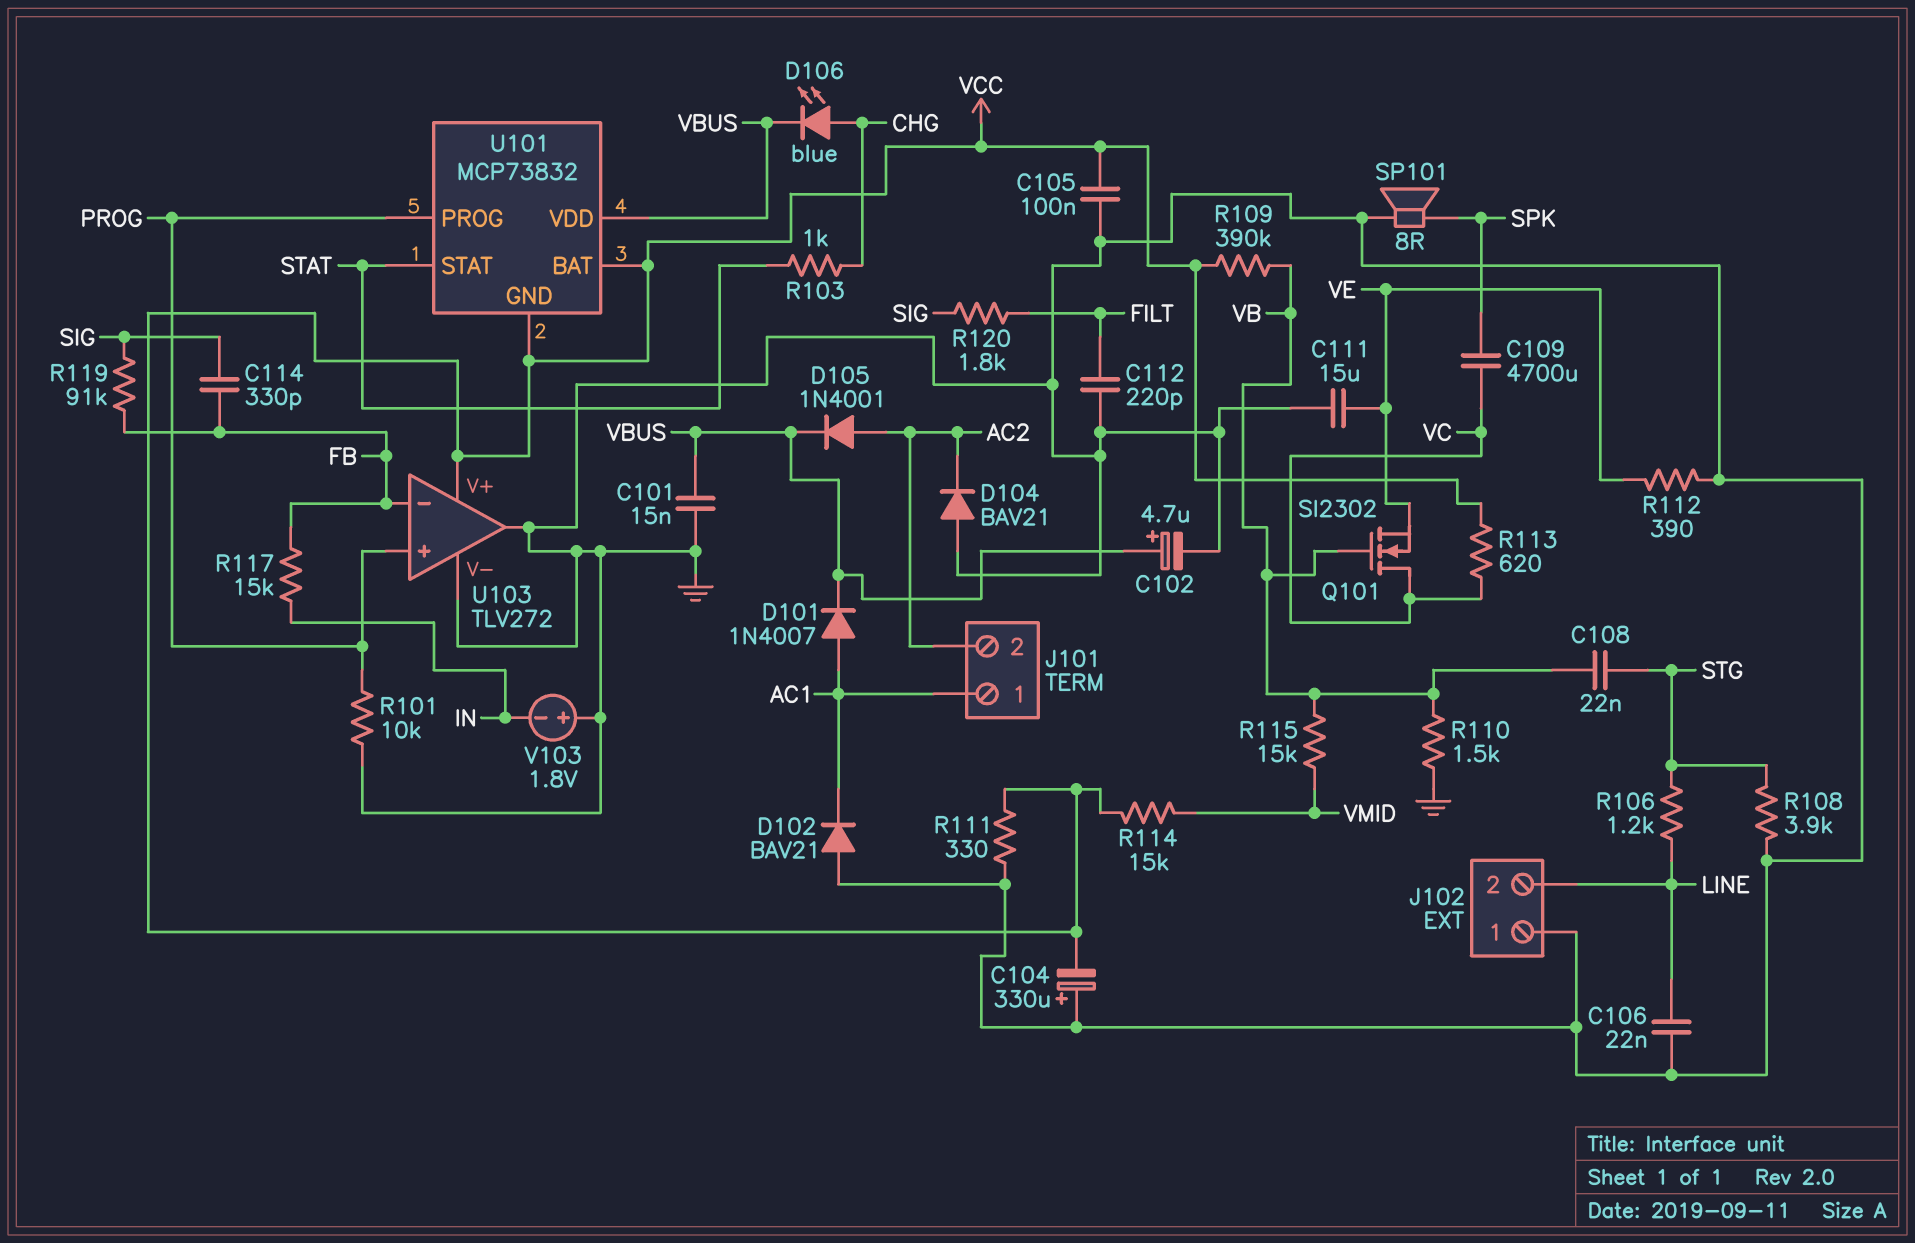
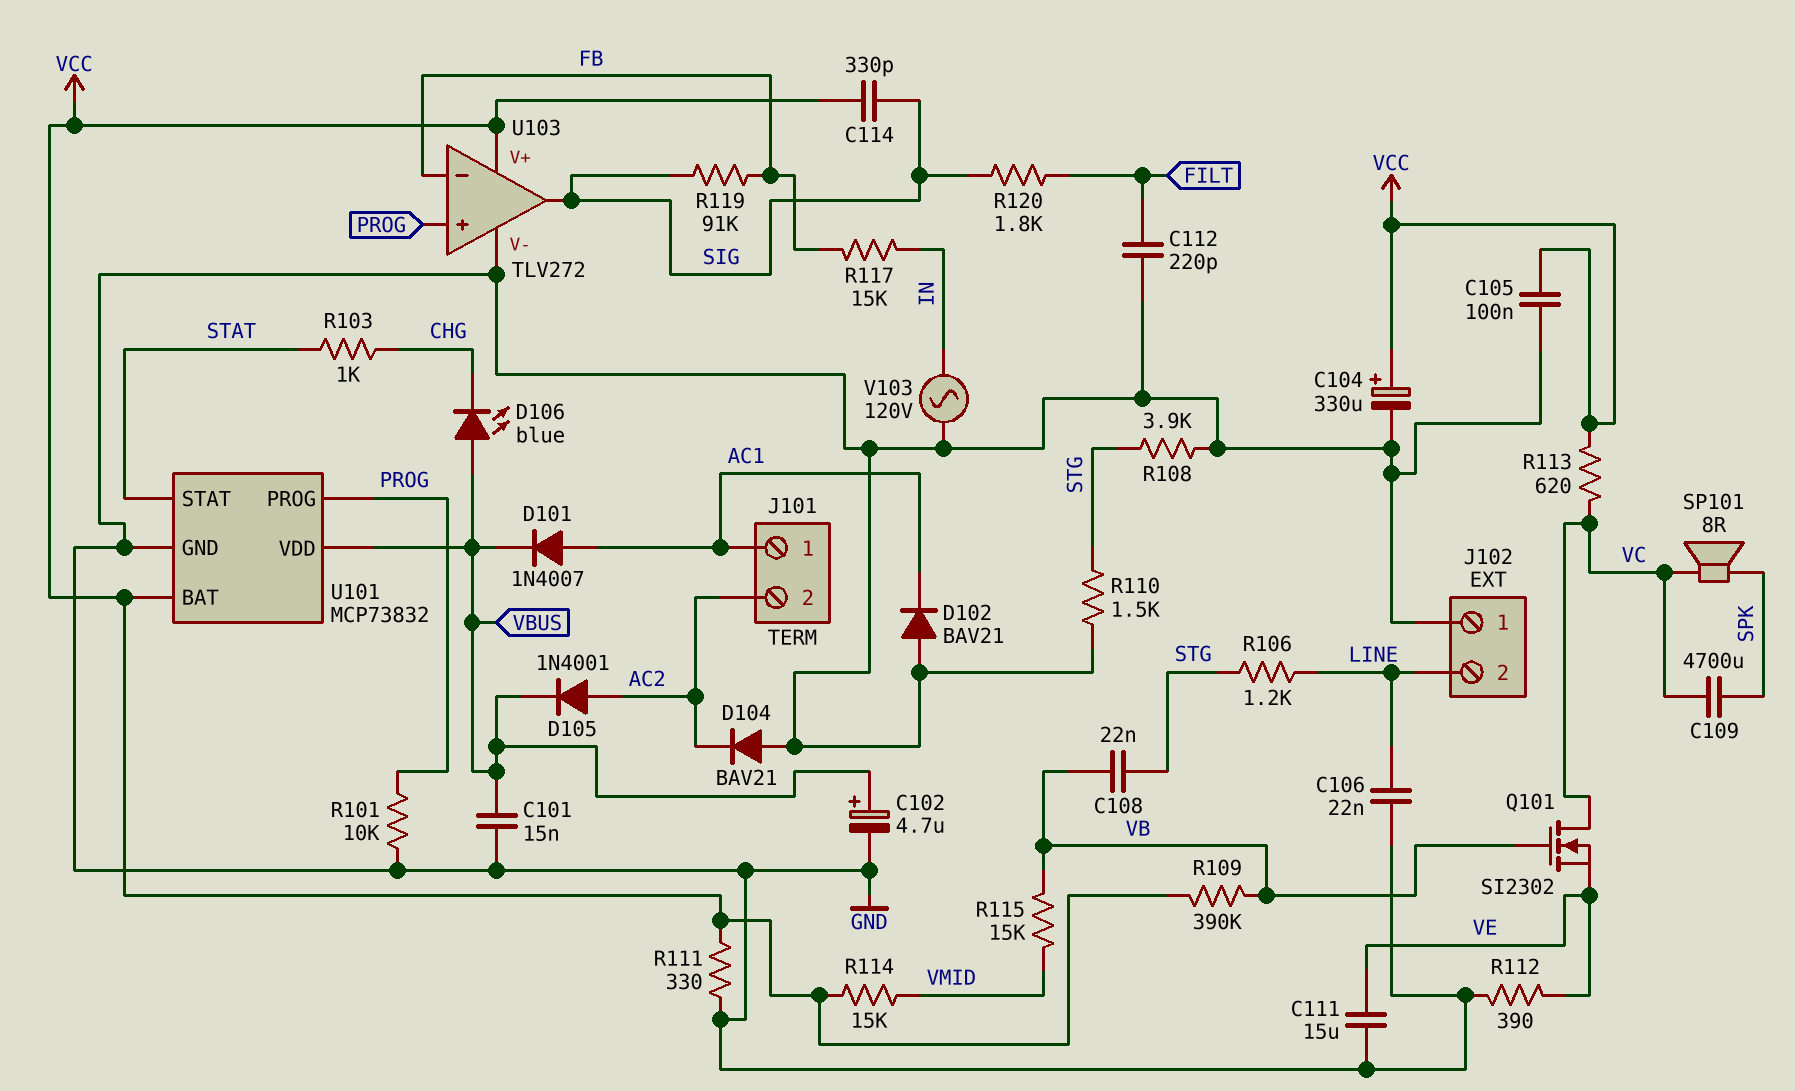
C104: 330uF (plus GND, minus VCC) -> 330uF (plus VCC, minus GND)
C114: 330pF (FB, SIG) -> 330pF (SIG, VCC)
D106: LED blue (A CHG, K VBUS) -> LED blue (A VBUS, K CHG)
R110: 1.5k (GND, VB) -> 1.5k (GND, STG)
SP101: speaker 8R (GND, SPK) -> speaker 8R (SPK, VC)
U101 pin GND: VCC -> GND
U103 pin out: GND -> SIG
V103: 1.8V (plus GND, minus IN) -> AC 120V (GND, IN)

